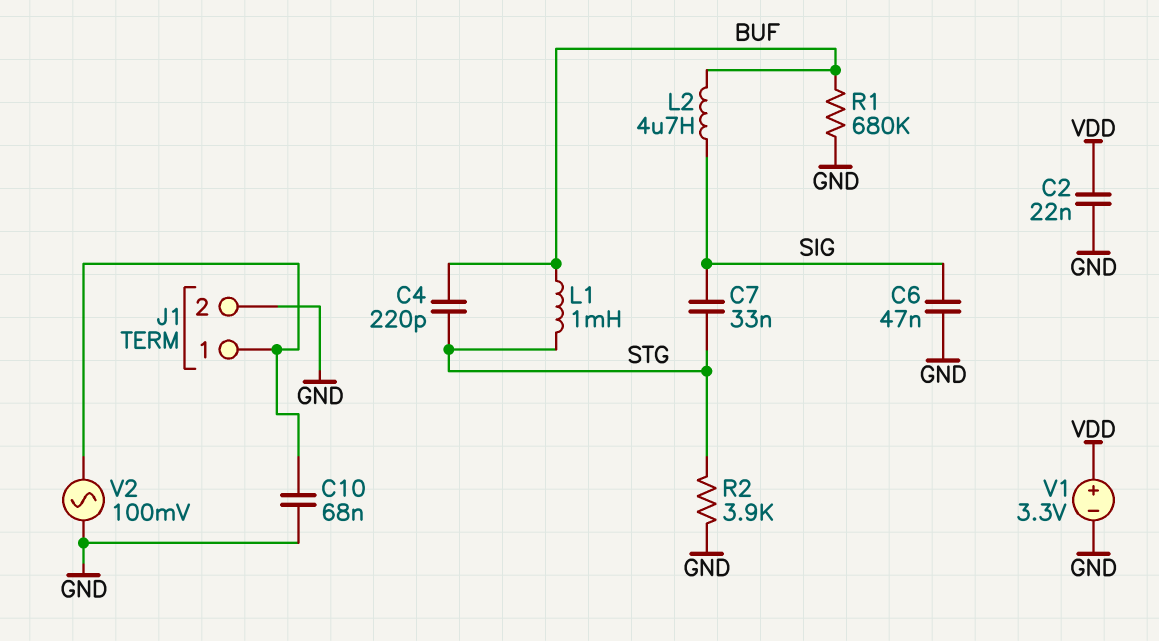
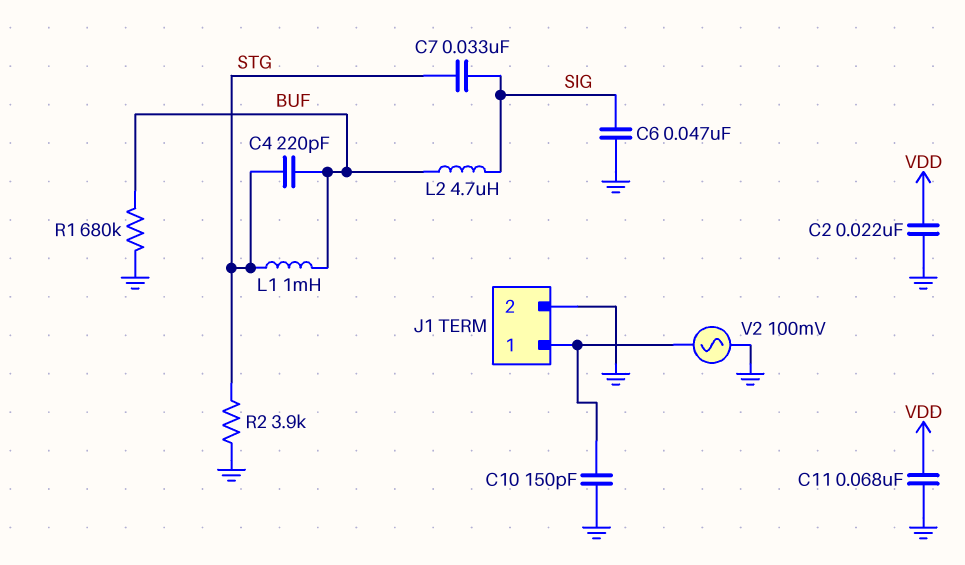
C10: 68nF (GND, J1/1) -> 150pF (GND, J1/1)
C11: none -> 68nF (GND, VDD)
V1: 3.3V (plus VDD, minus GND) -> none

